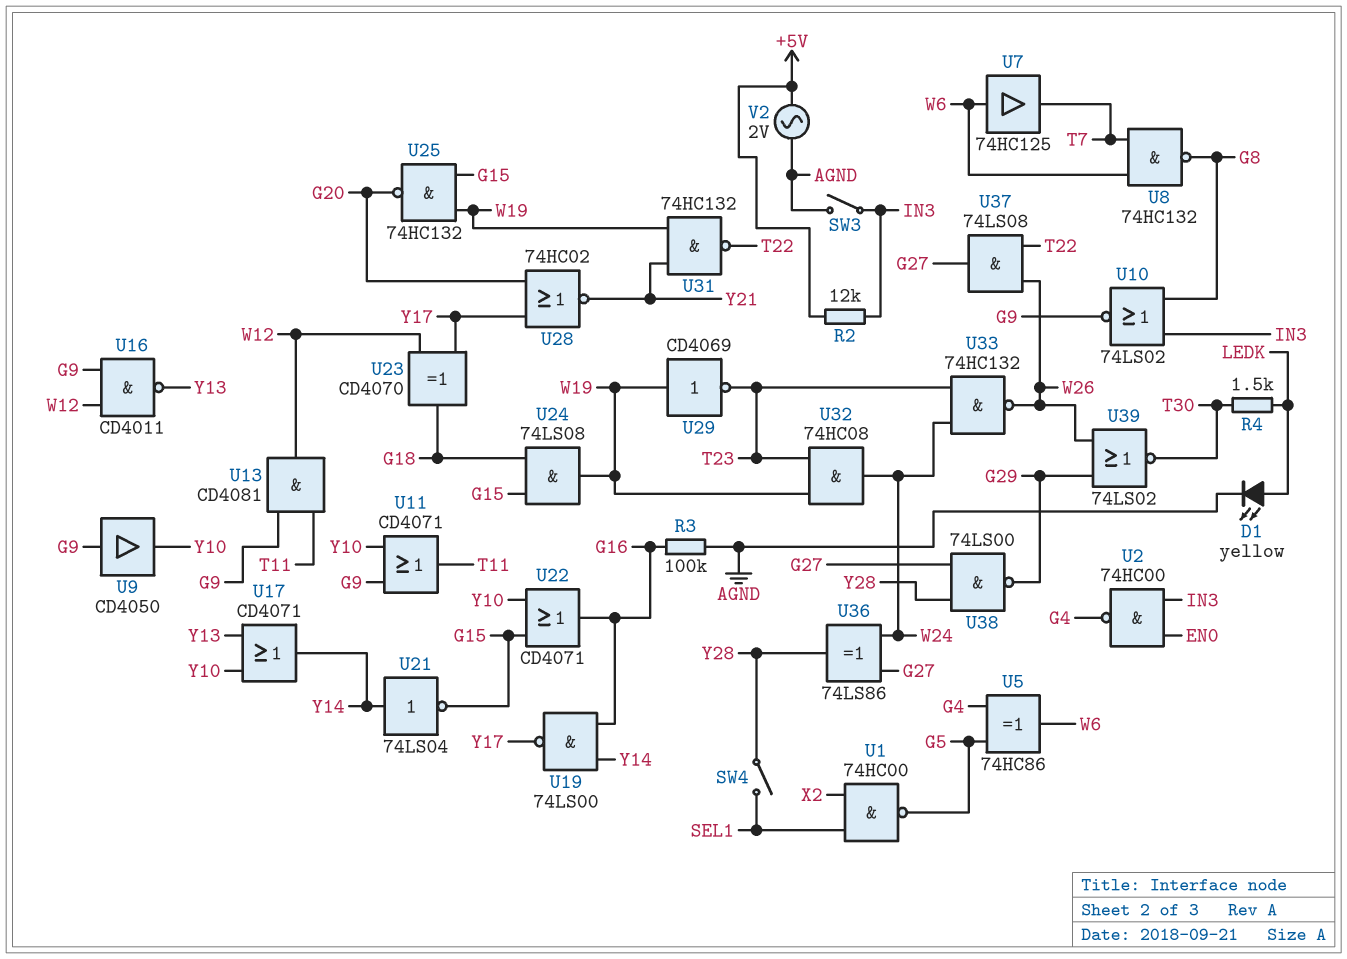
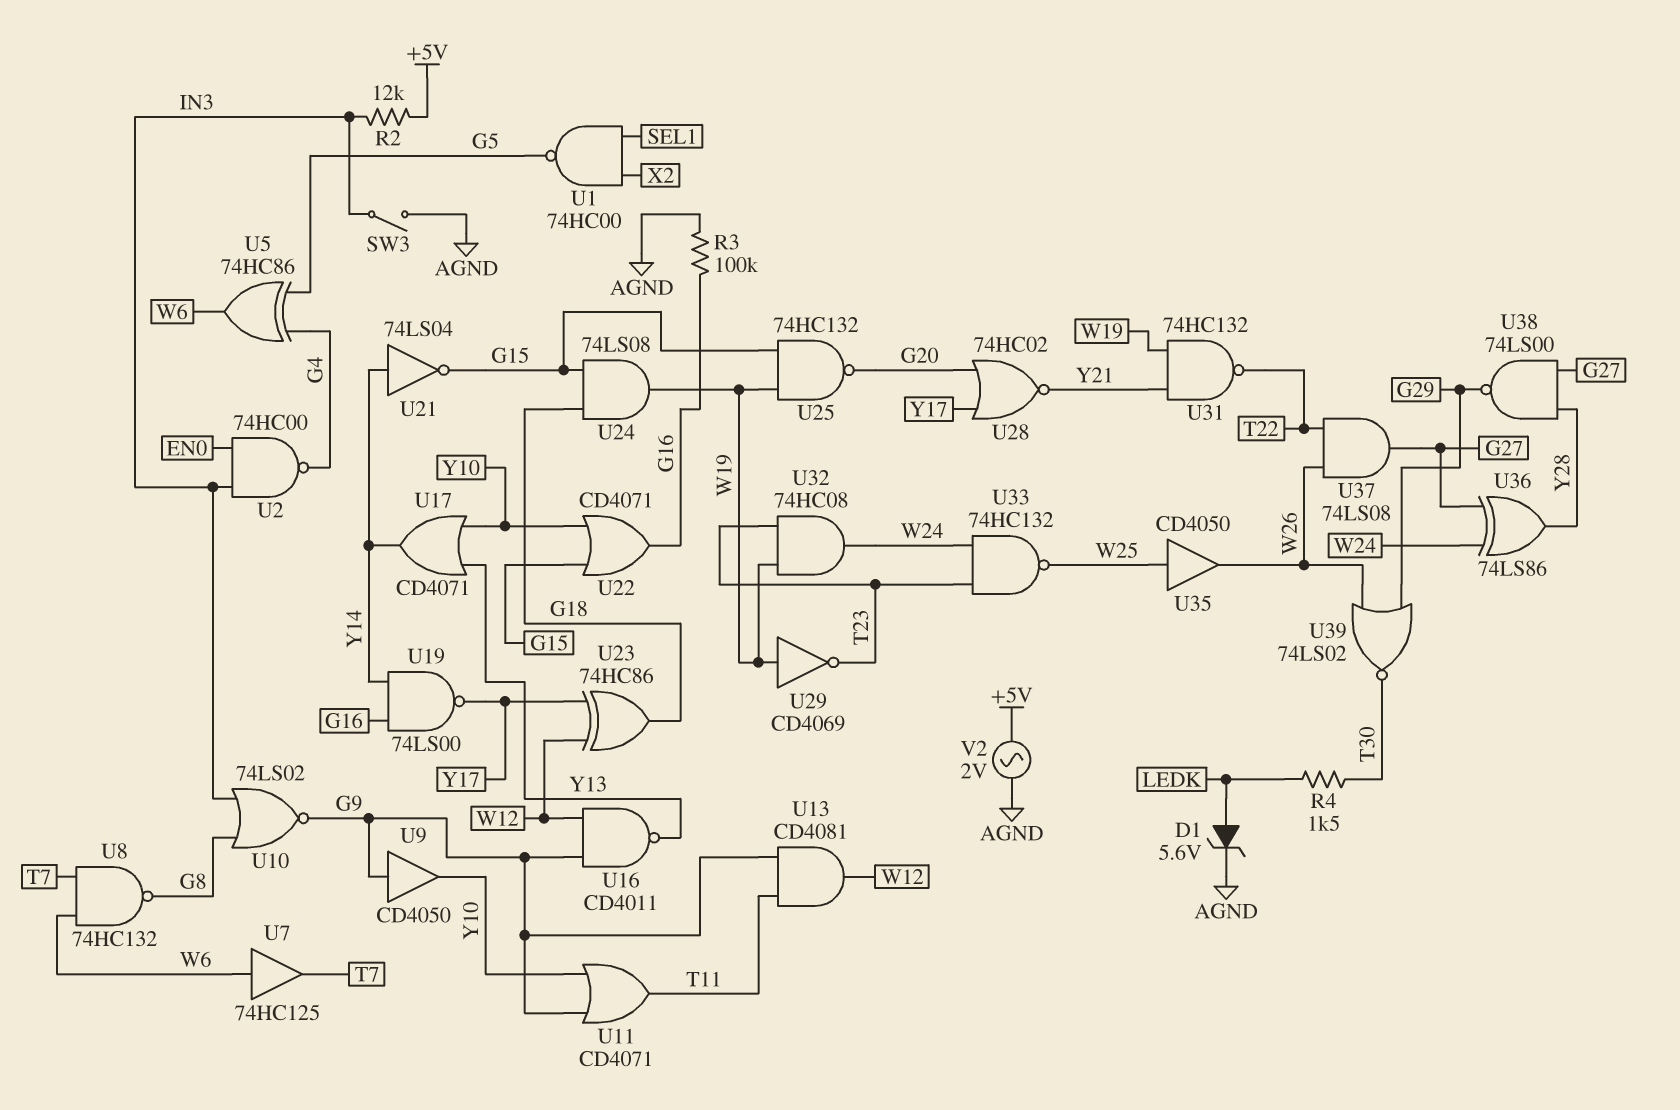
D1: LED yellow (A LEDK, K AGND) -> zener 5.6V (A LEDK, K AGND)
SW4: switch (SEL1, Y28) -> none
U23: XOR CD4070 (in W12, in Y17, out G18) -> XOR 74HC86 (in W12, in Y17, out G18)
U33: NAND 74HC132 (in T23, in W24, out W26) -> NAND 74HC132 (in T23, in W24, out W25)
U35: none -> buffer CD4050 (in W25, out W26)

